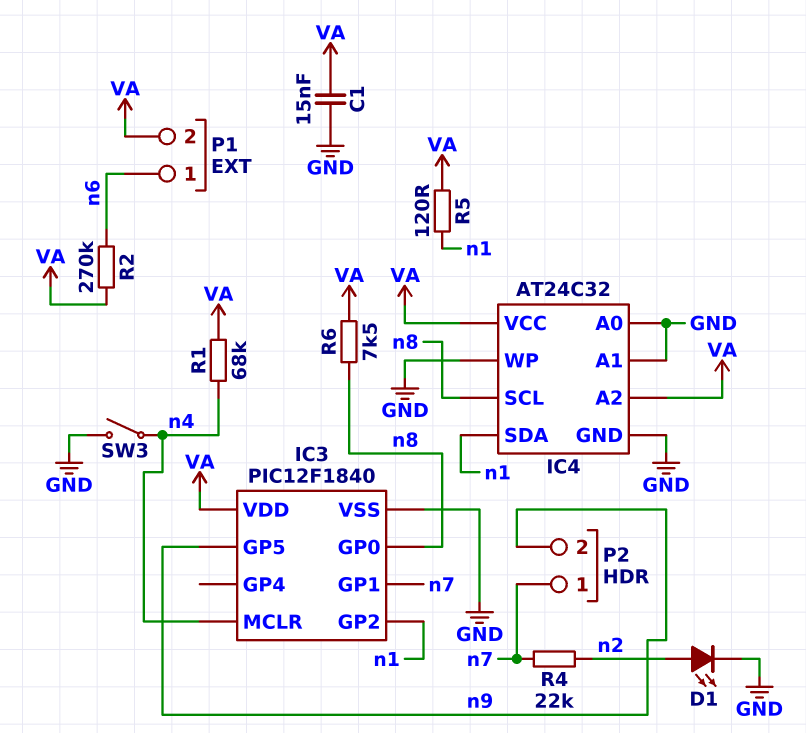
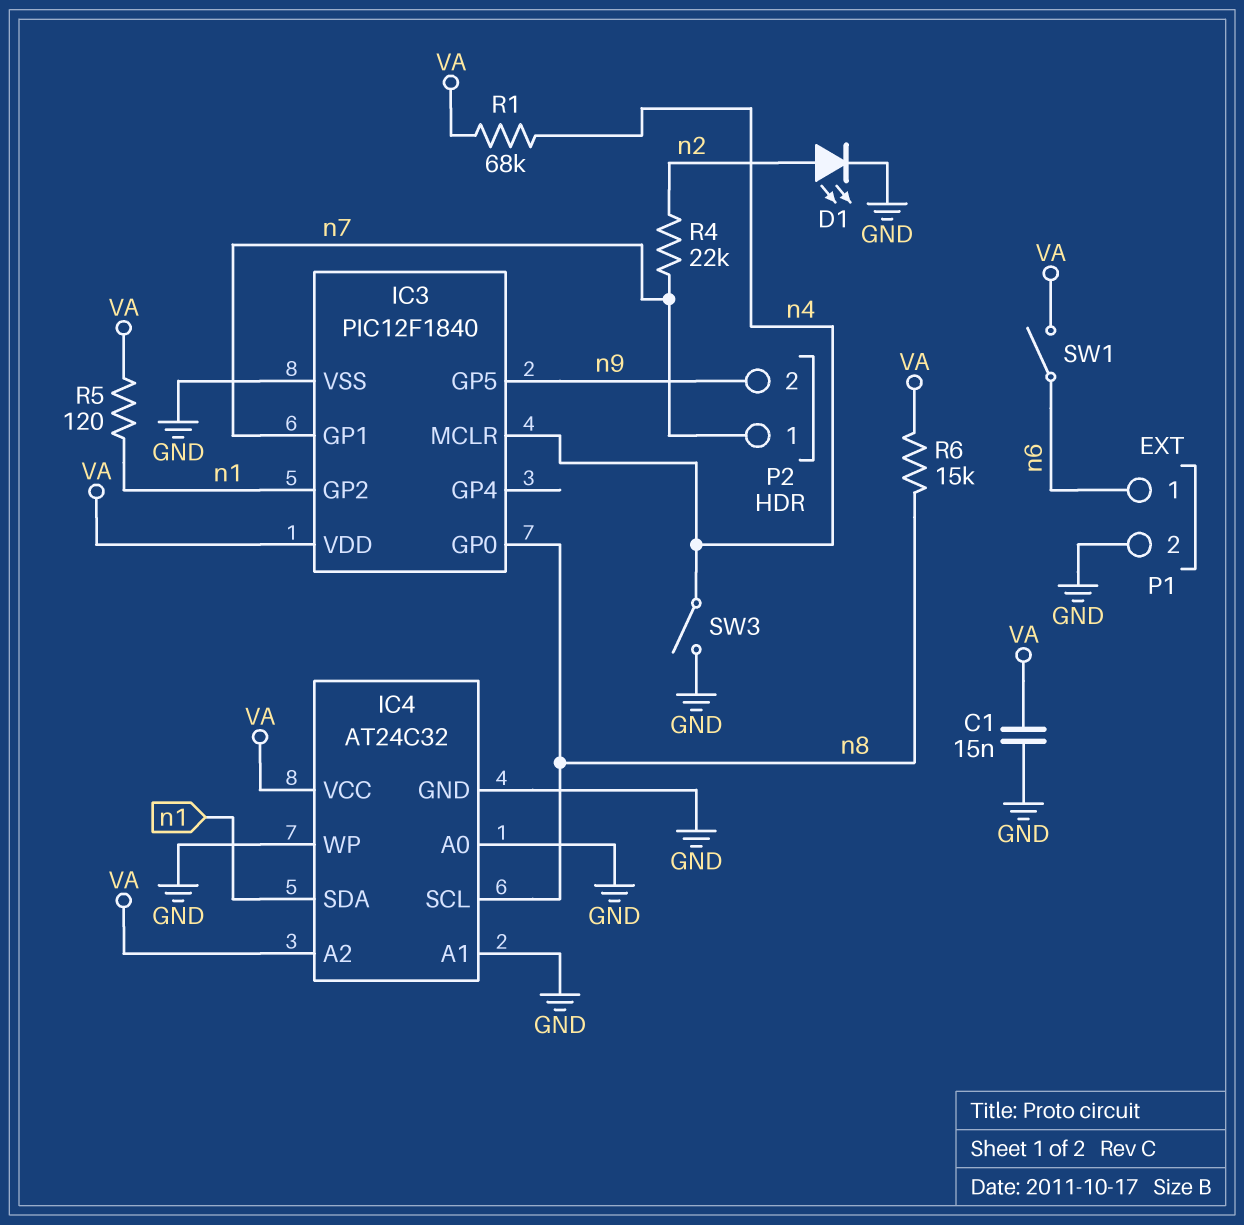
P1 pin 2: VA -> GND
R2: 270k (VA, n6) -> none
R6: 7.5k (VA, n8) -> 15k (VA, n8)
SW1: none -> switch (VA, n6)

